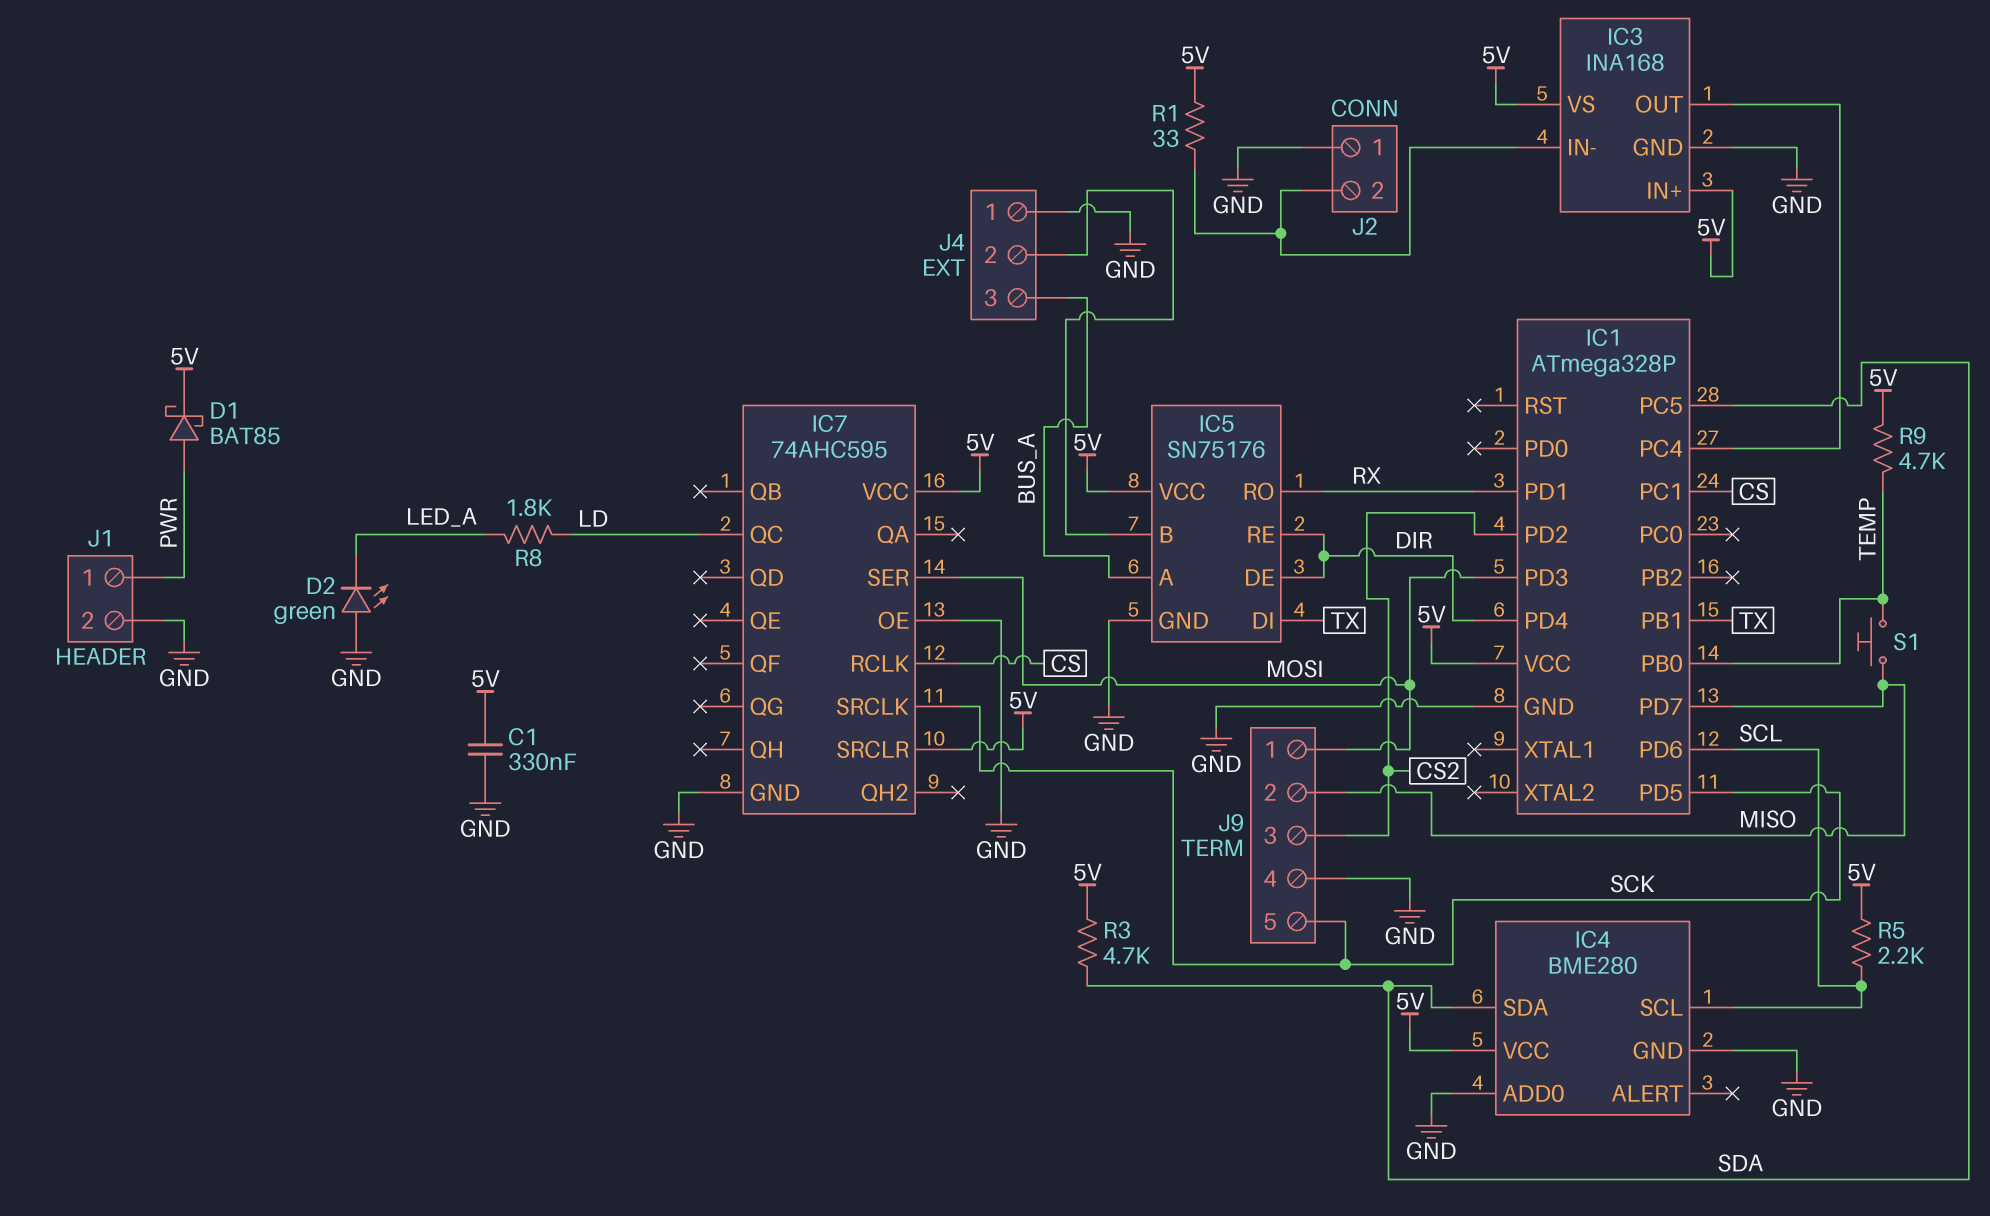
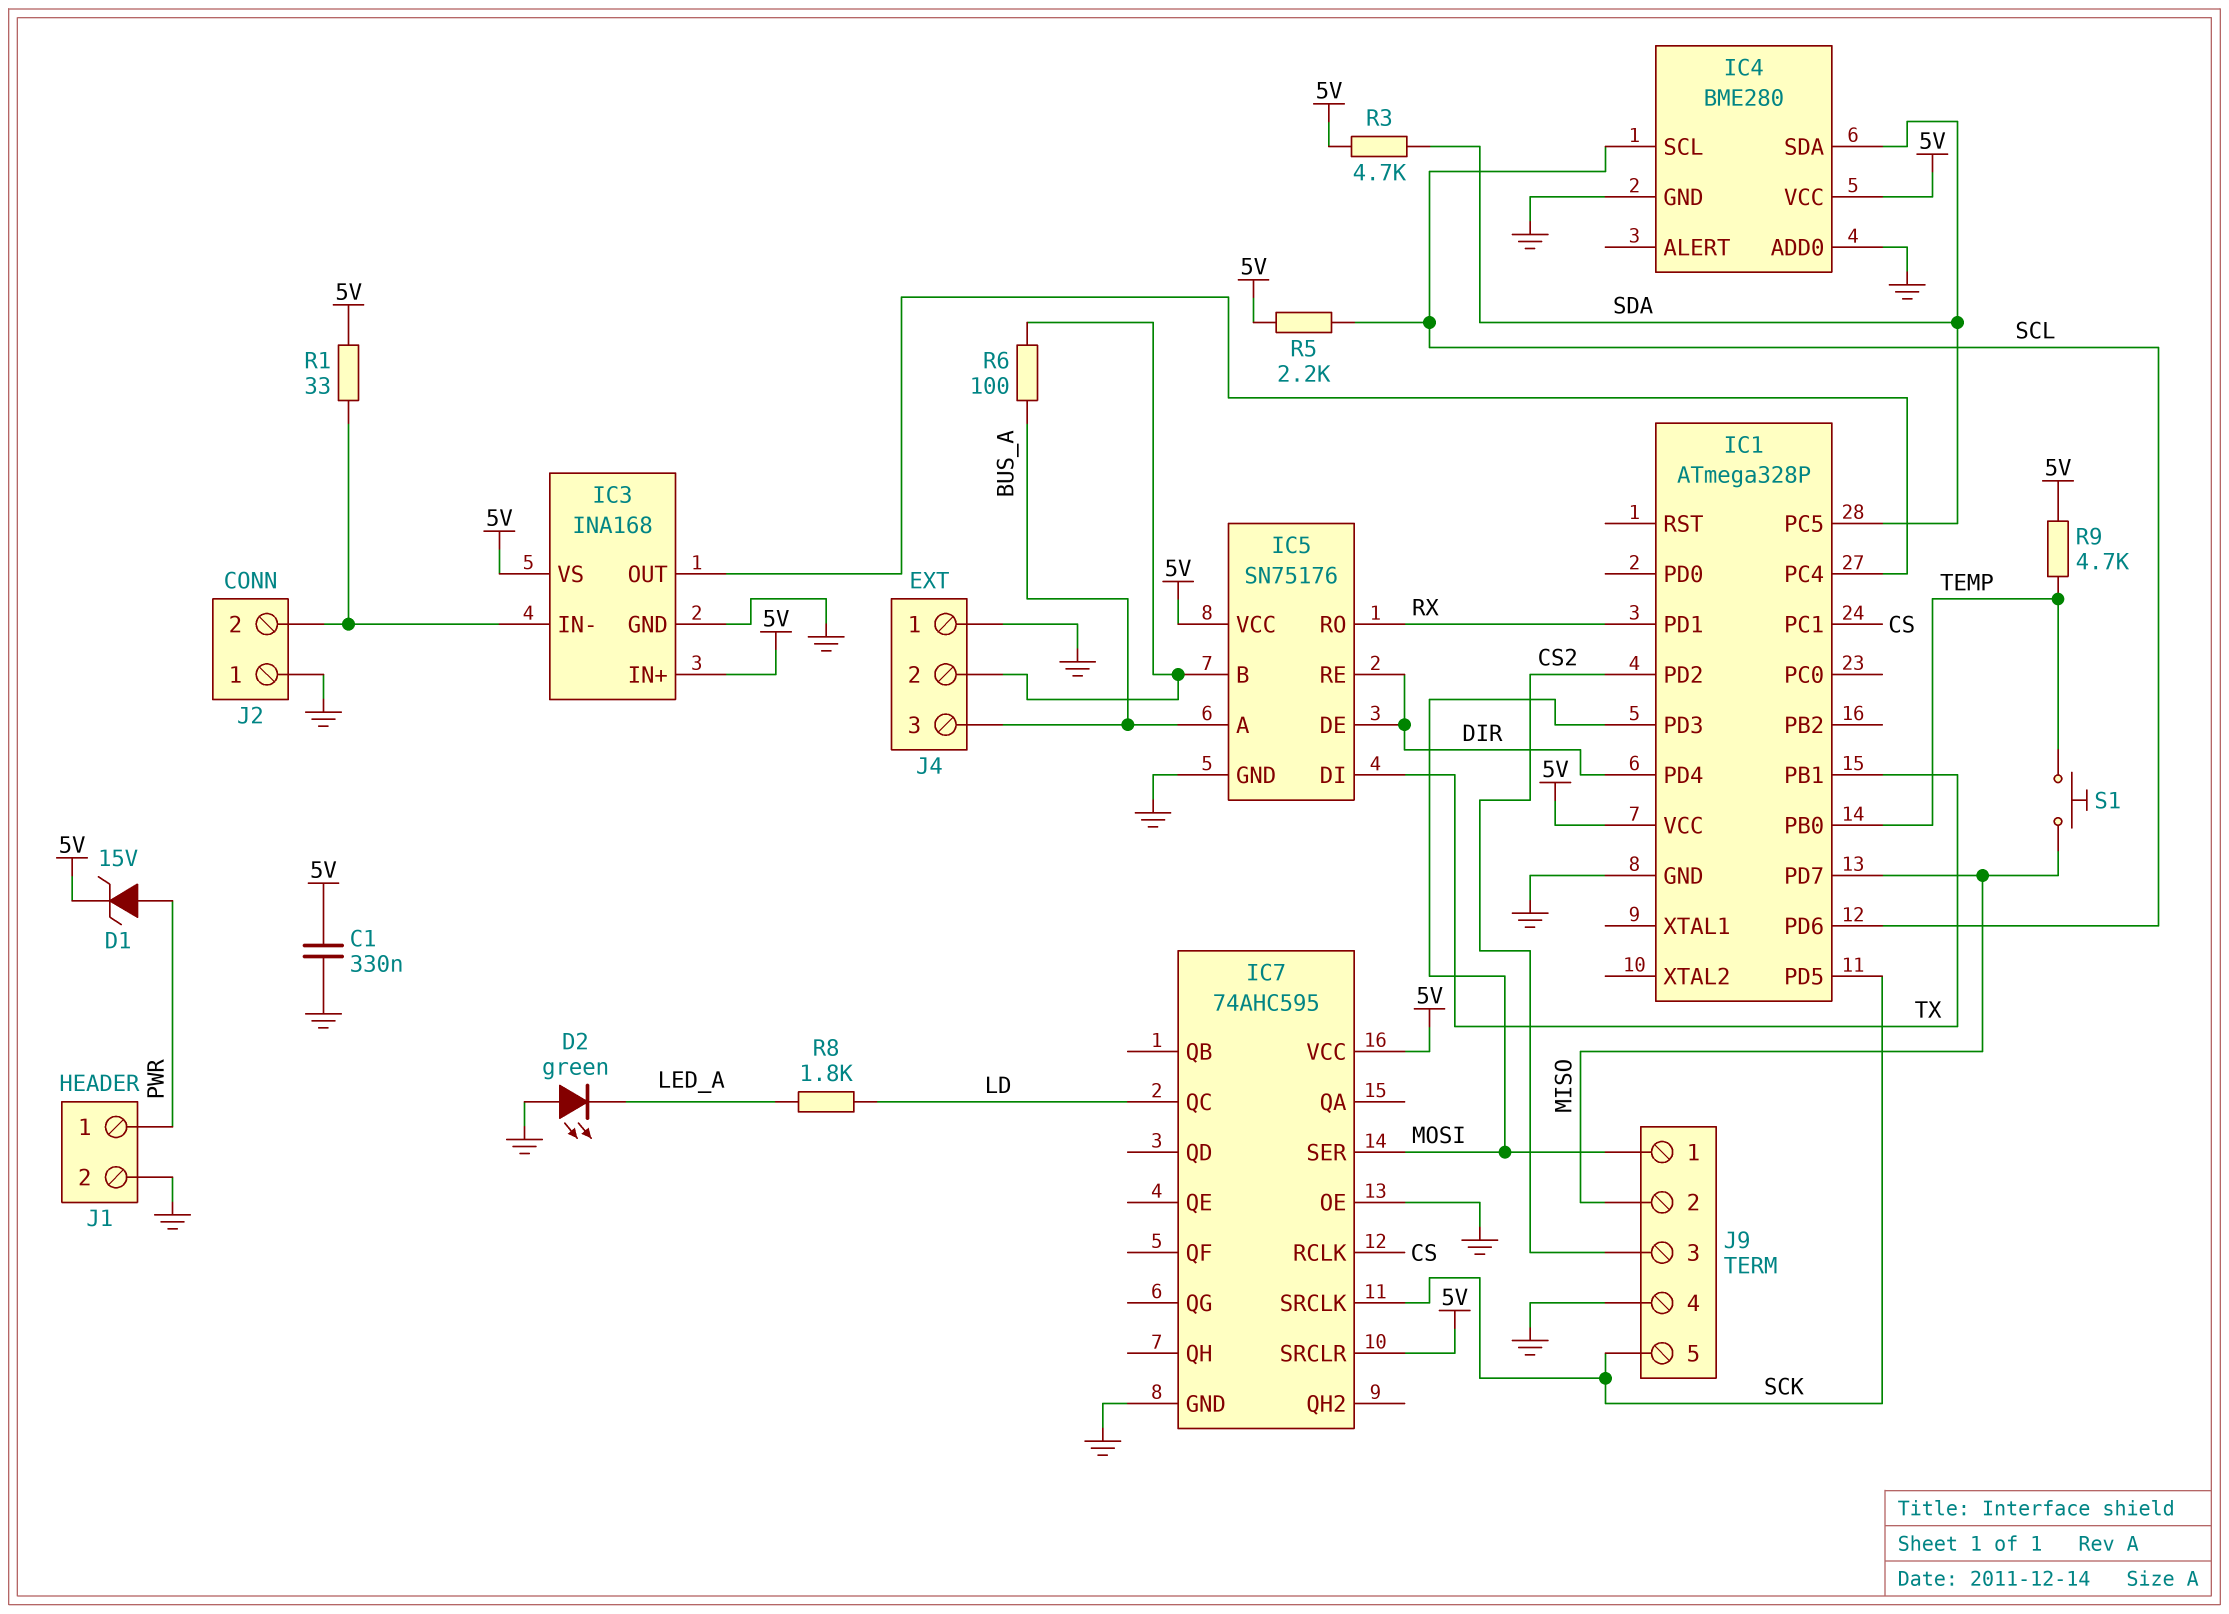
D1: schottky BAT85 (A PWR, K 5V) -> zener 15V (A PWR, K 5V)
R6: none -> 100 (BUS_A, IC5/B)

